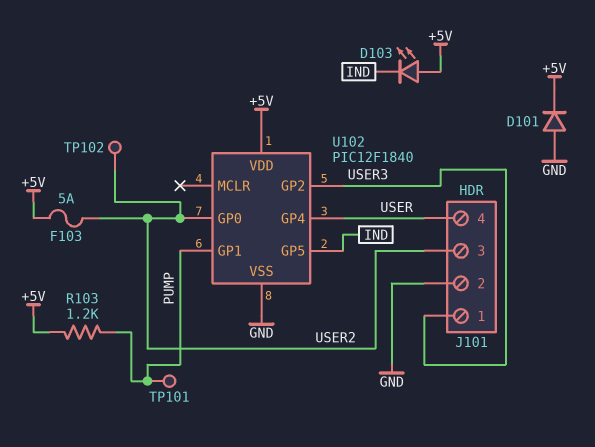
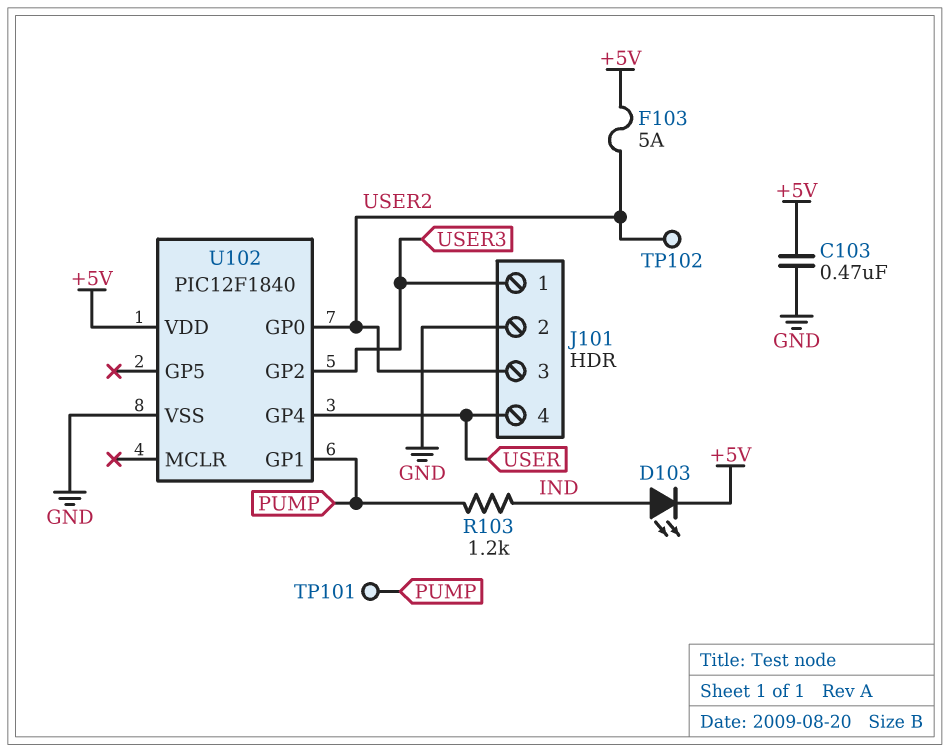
C103: none -> 470nF (+5V, GND)
D101: diode (A GND, K +5V) -> none
D103: LED (A +5V, K IND) -> LED (A IND, K +5V)
R103: 1.2k (+5V, PUMP) -> 1.2k (IND, PUMP)
U102 pin GP5: IND -> none

